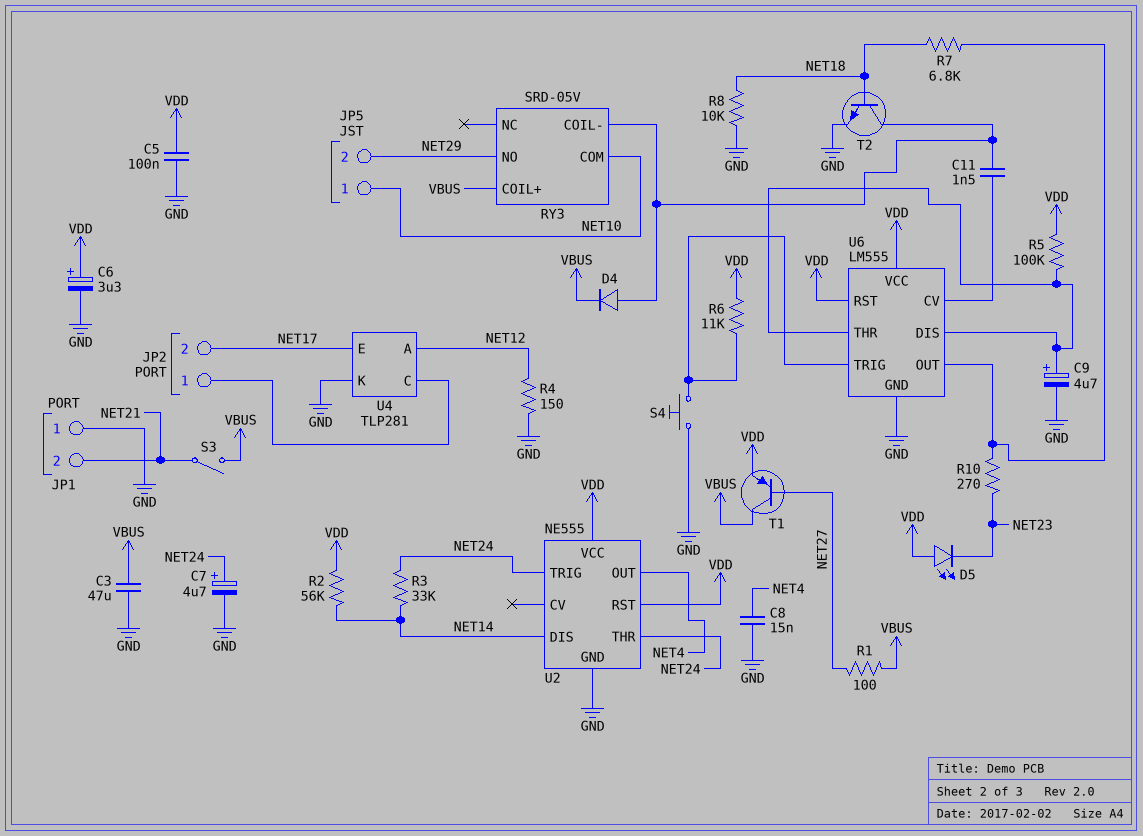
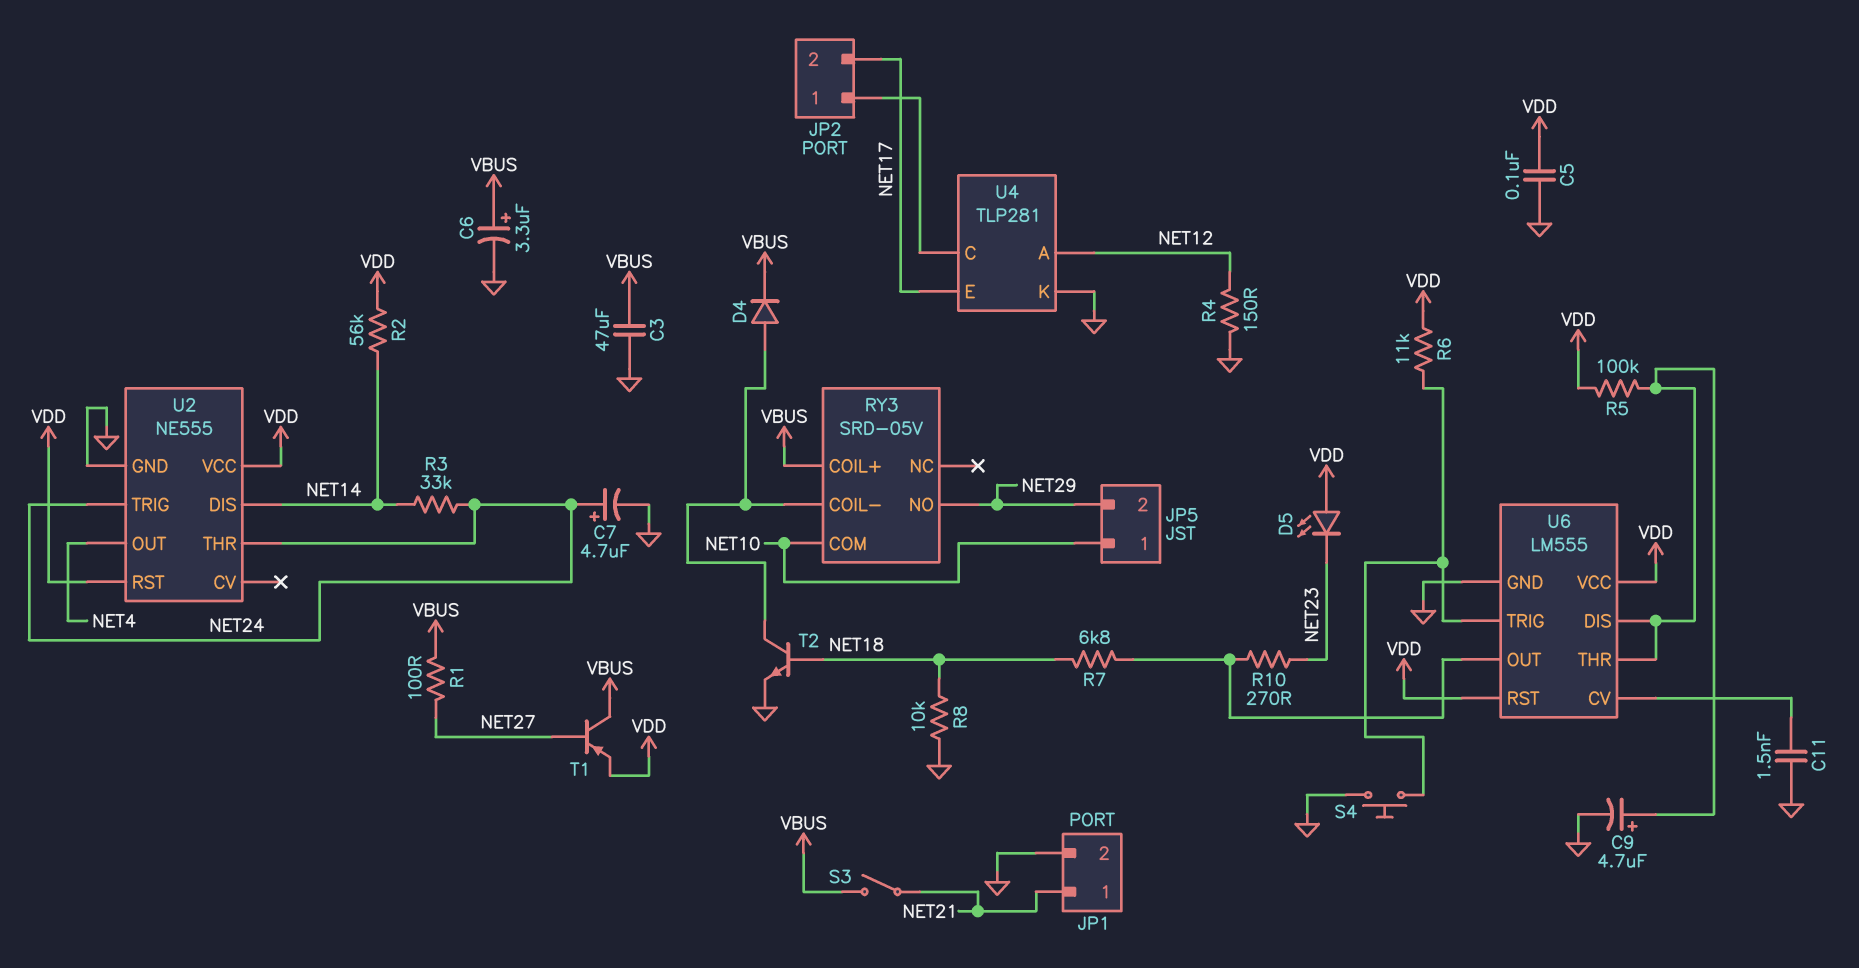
C6: 3.3uF (plus VDD, minus GND) -> 3.3uF (plus VBUS, minus GND)
C8: 15nF (GND, NET4) -> none
C11: 1.5nF (RY3/COIL-, U6/CV) -> 1.5nF (GND, U6/CV)
JP1 pin 1: GND -> NET21
JP1 pin 2: NET21 -> GND

